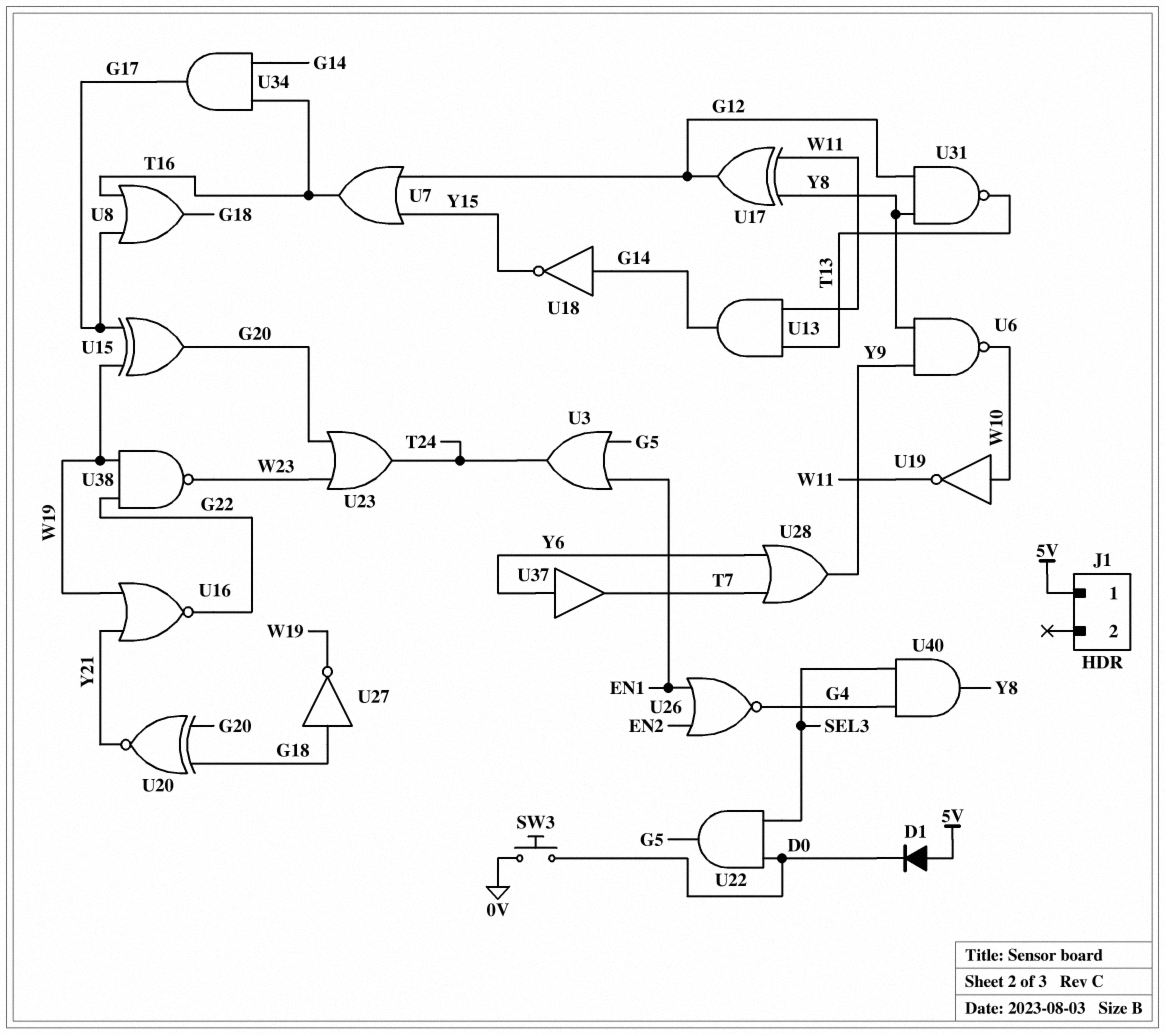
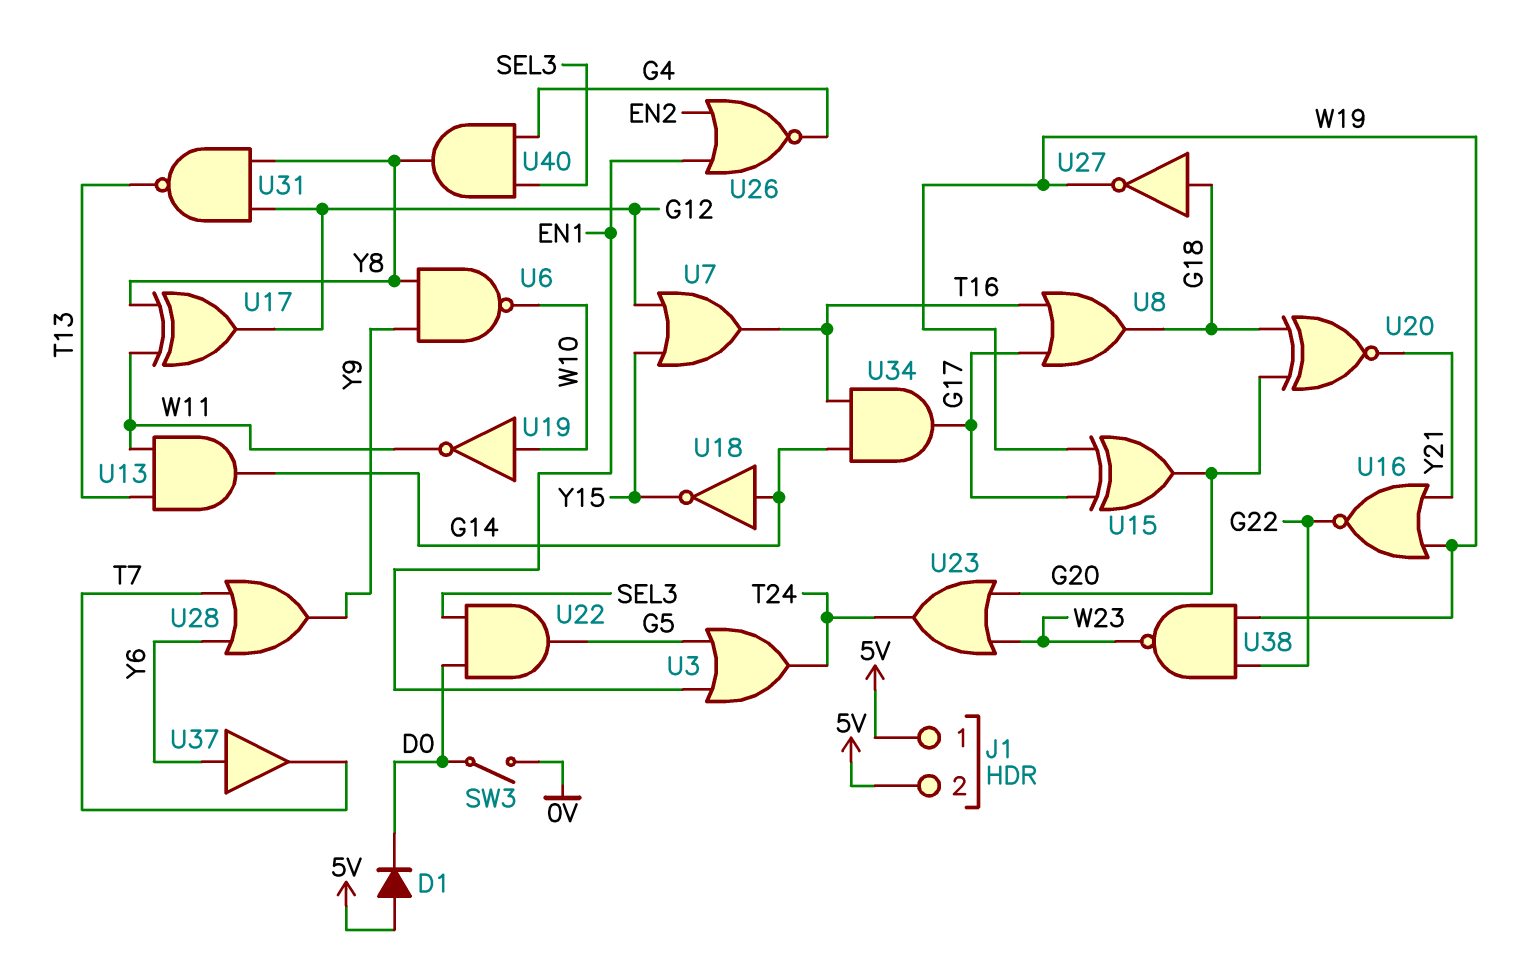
J1 pin 2: none -> 5V
SW3: button (0V, D0) -> switch (0V, D0)

